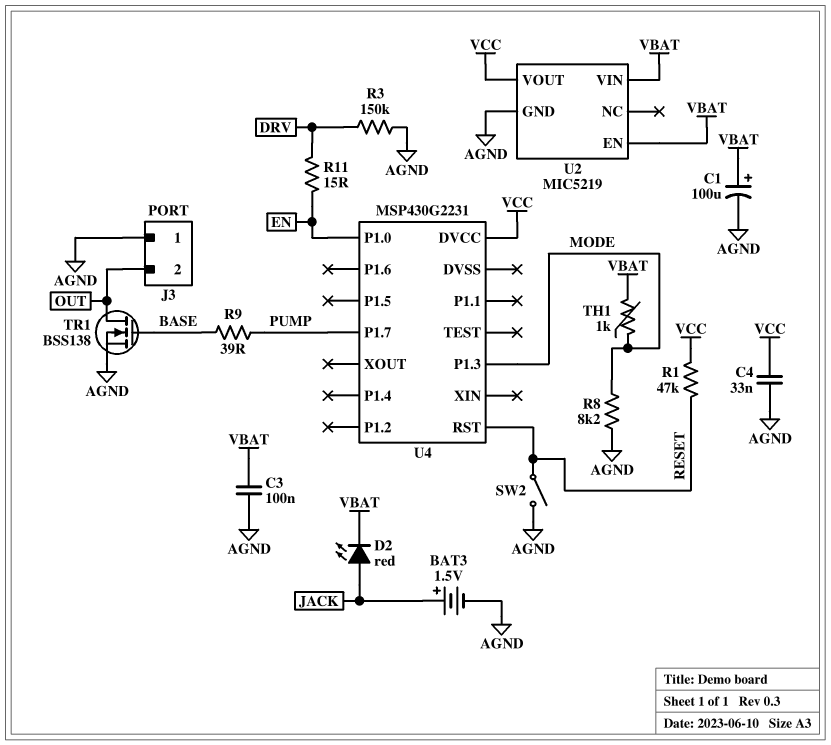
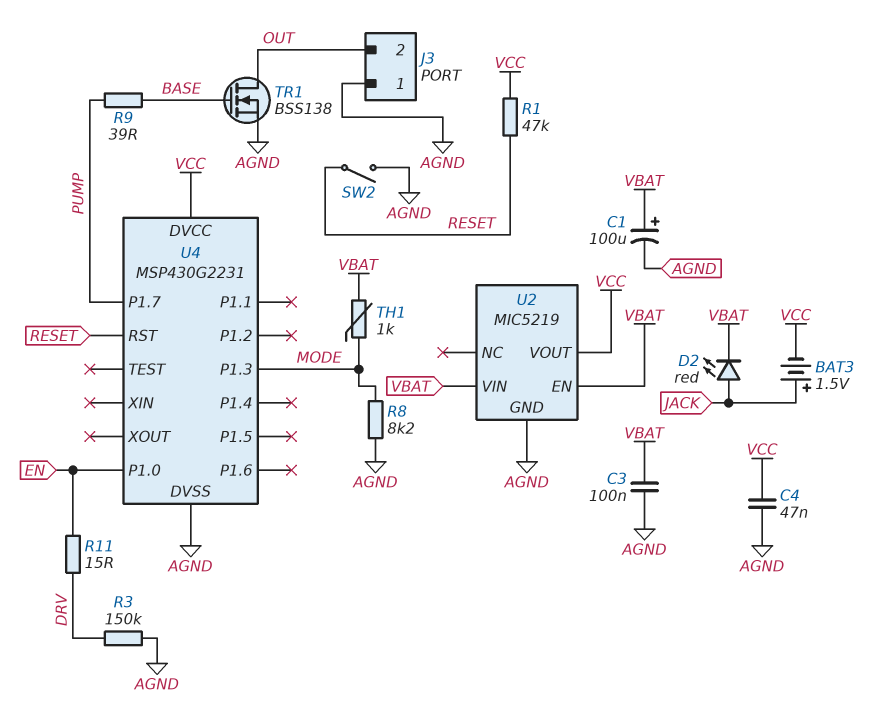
BAT3: 1.5V (plus JACK, minus AGND) -> 1.5V (plus JACK, minus VCC)
C4: 33nF (AGND, VCC) -> 47nF (AGND, VCC)
U4 pin DVSS: none -> AGND

